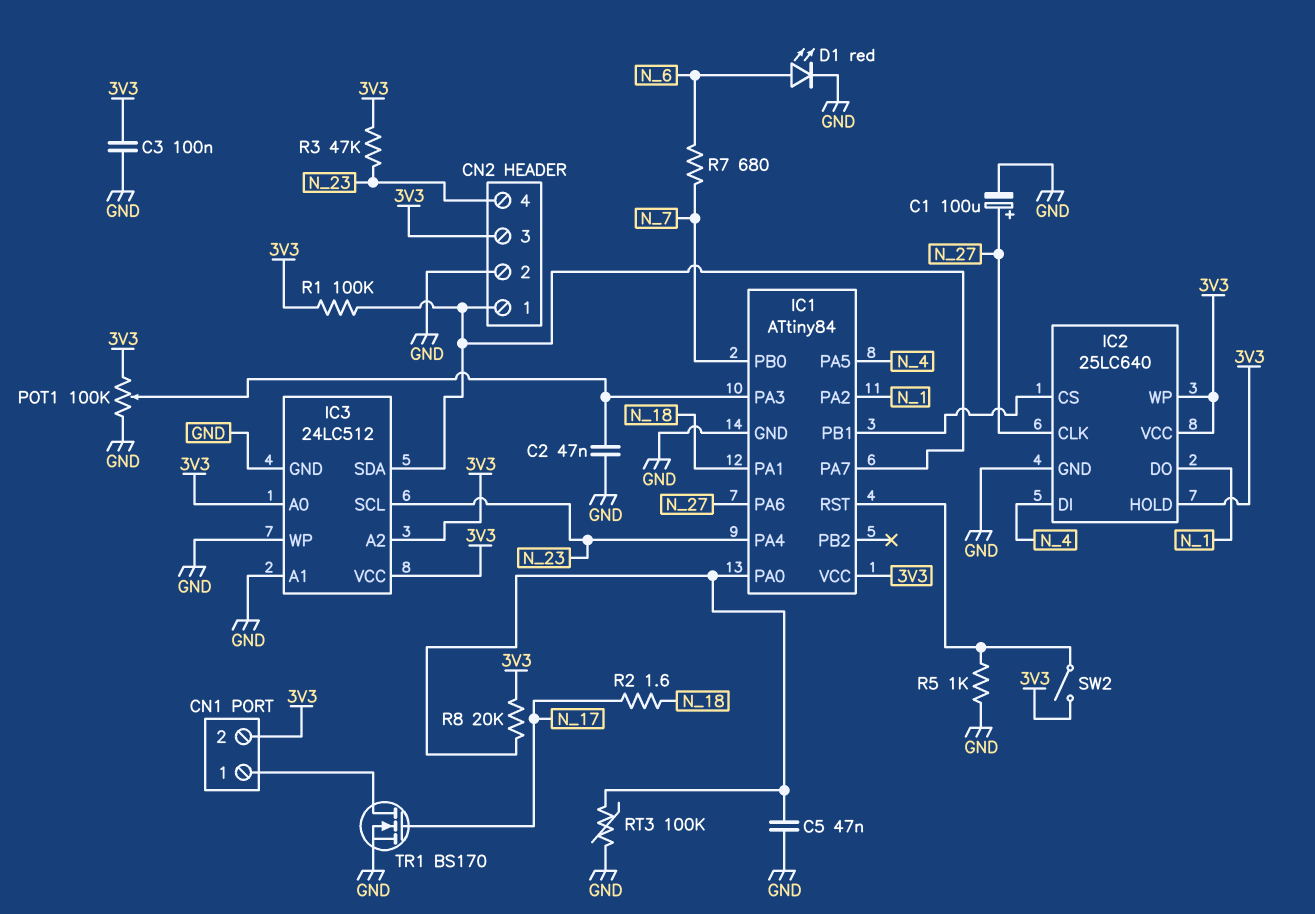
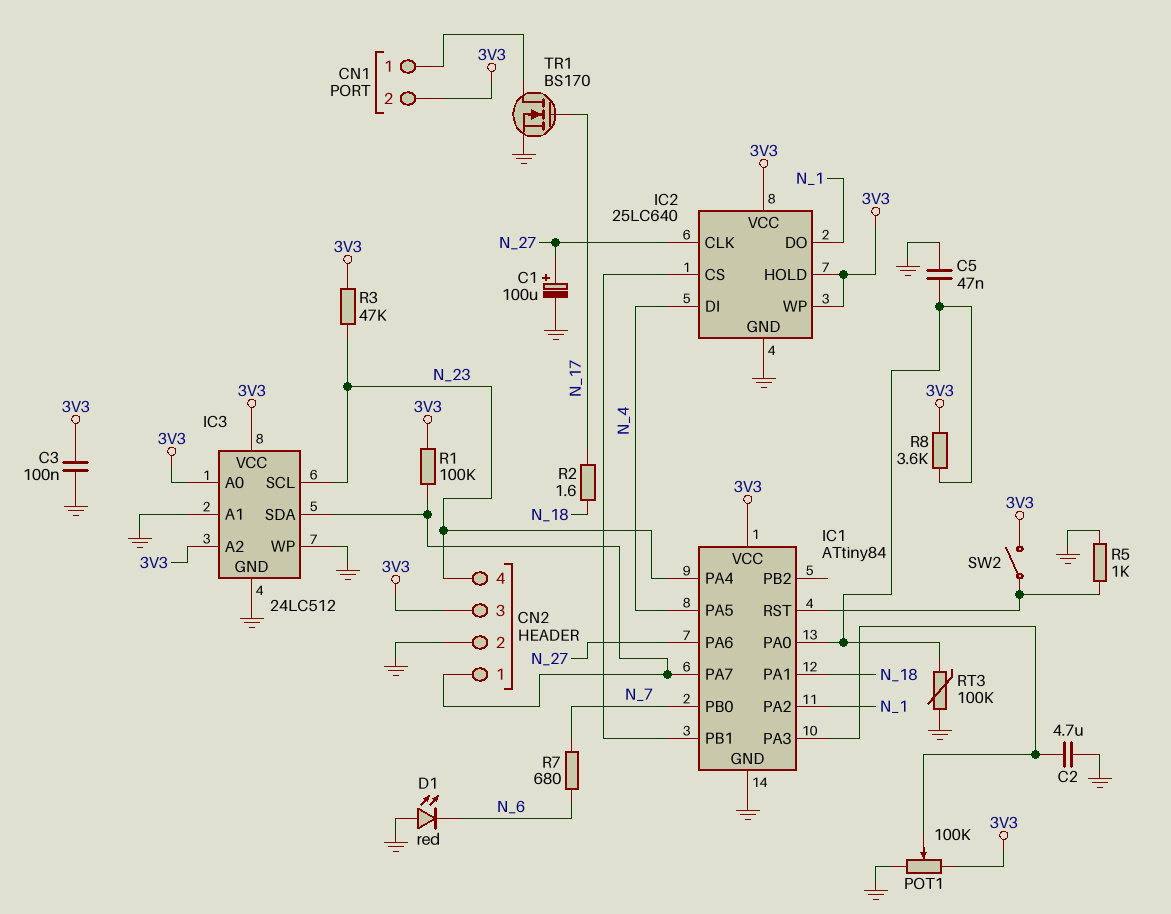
C2: 47nF (GND, IC1/PA3) -> 4.7uF (GND, IC1/PA3)
D1: LED red (A N_6, K GND) -> LED red (A GND, K N_6)
R8: 20k (3V3, IC1/PA0) -> 3.6k (3V3, IC1/PA0)

